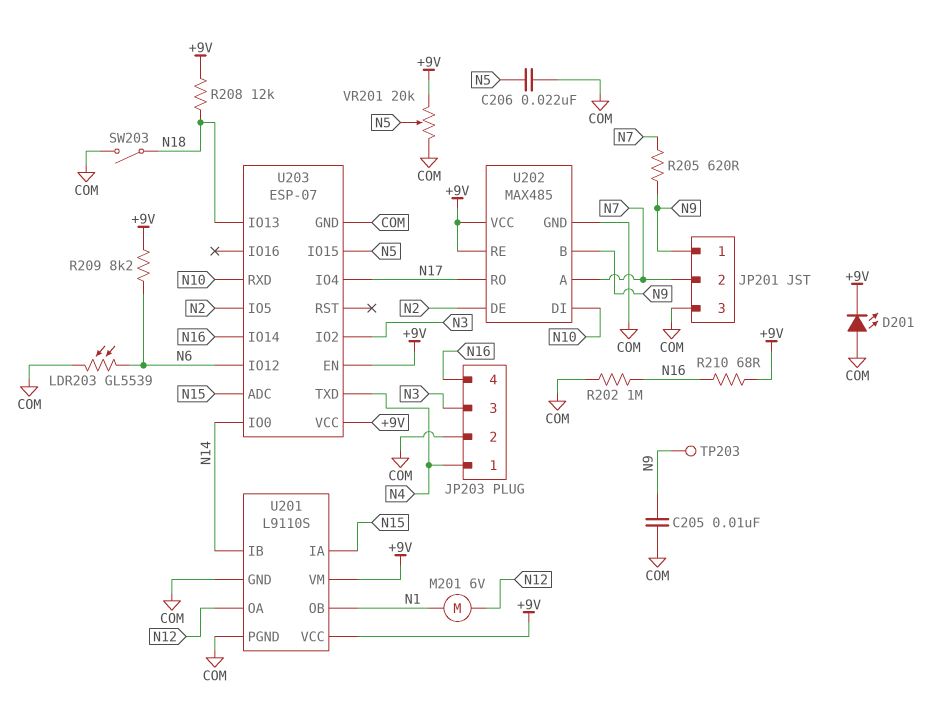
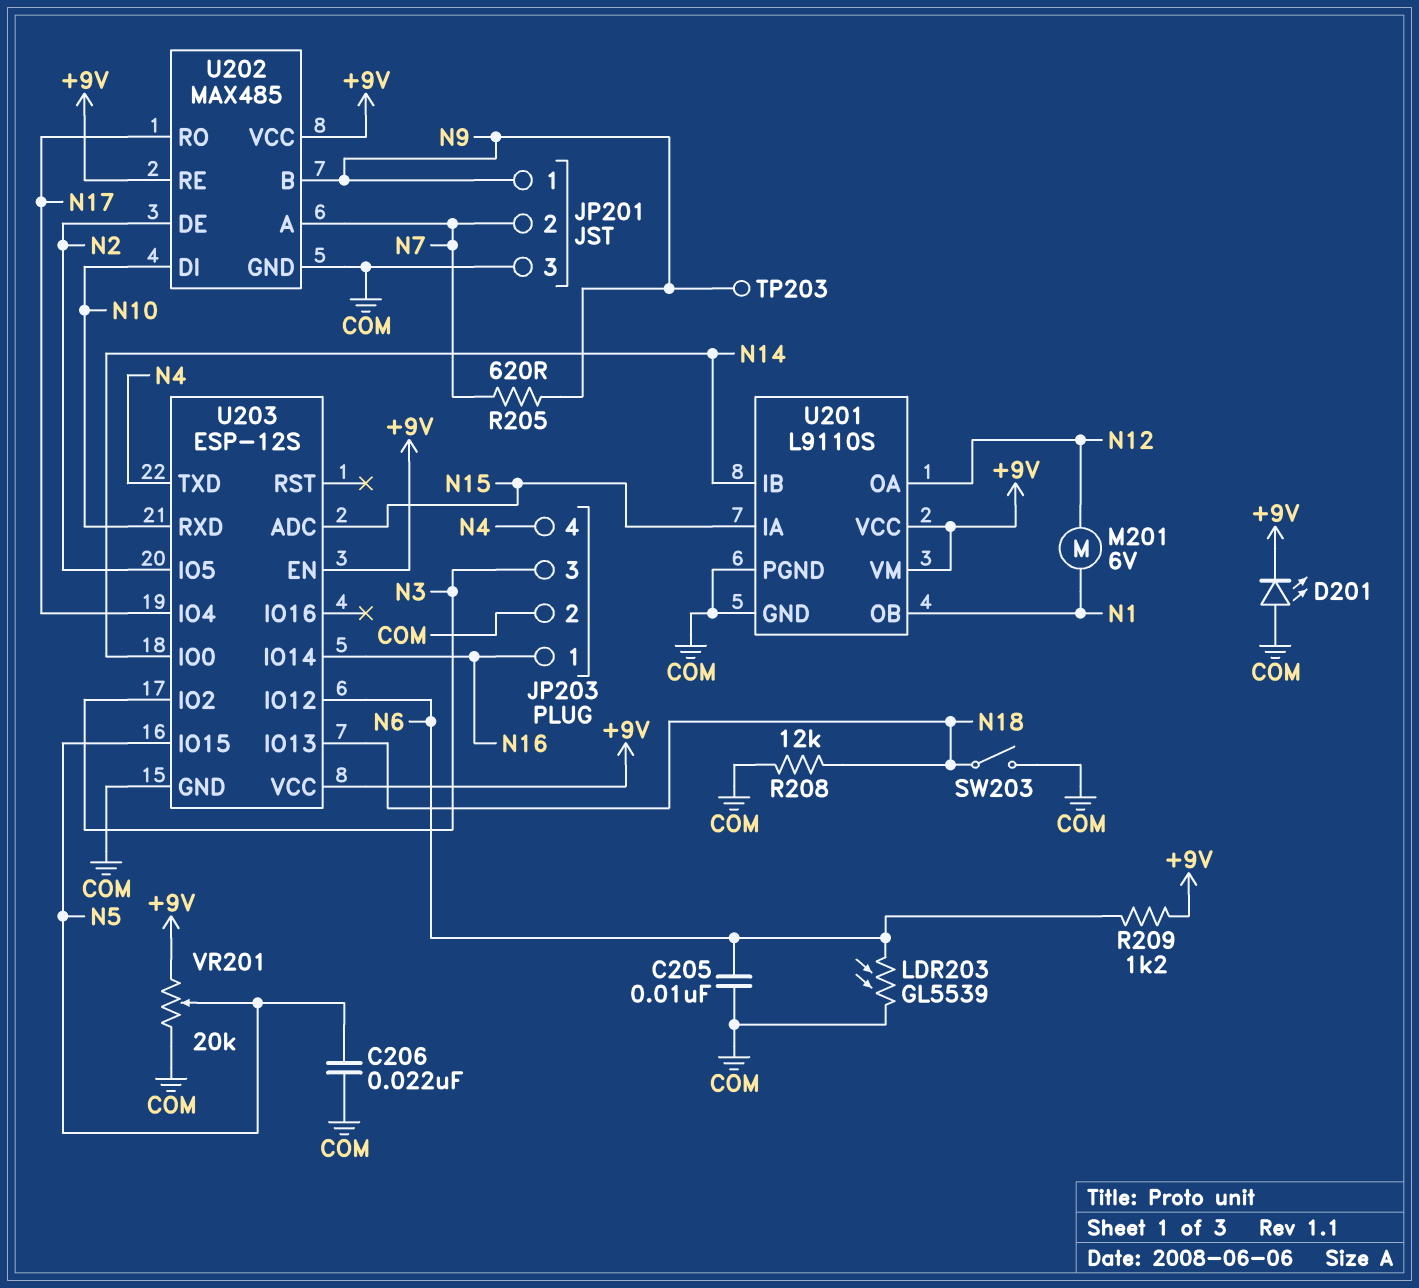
C205: 10nF (COM, N9) -> 10nF (COM, N6)
JP203 pin 1: N4 -> N16
JP203 pin 4: N16 -> N4
R202: 1M (COM, N16) -> none
R208: 12k (+9V, N18) -> 12k (COM, N18)
R209: 8.2k (+9V, N6) -> 1.2k (+9V, N6)
R210: 68 (+9V, N16) -> none
U203: ESP-07 -> ESP-12S

